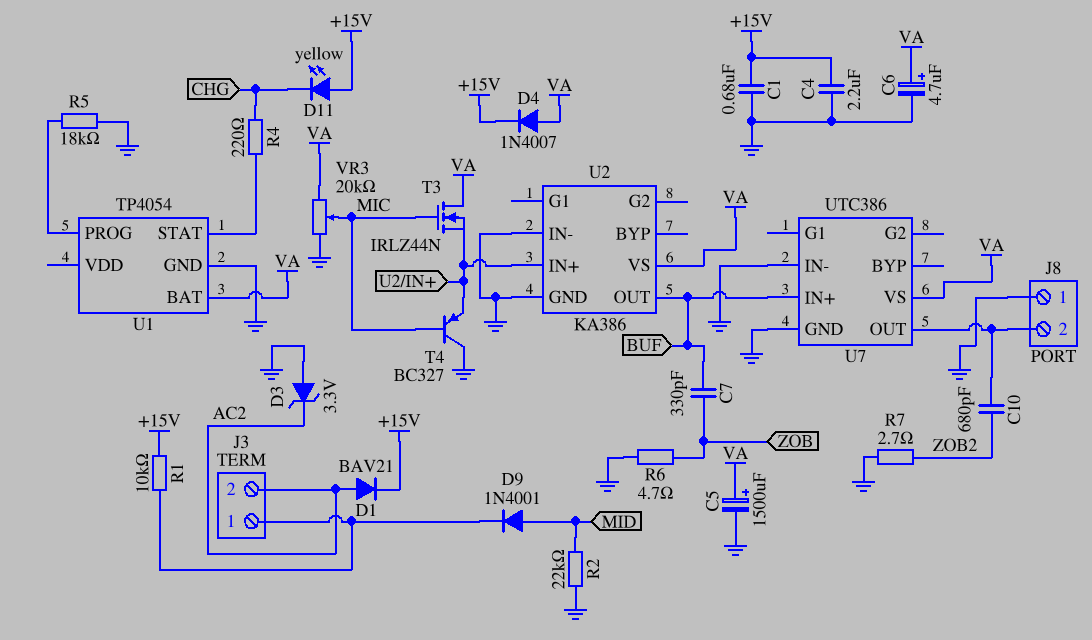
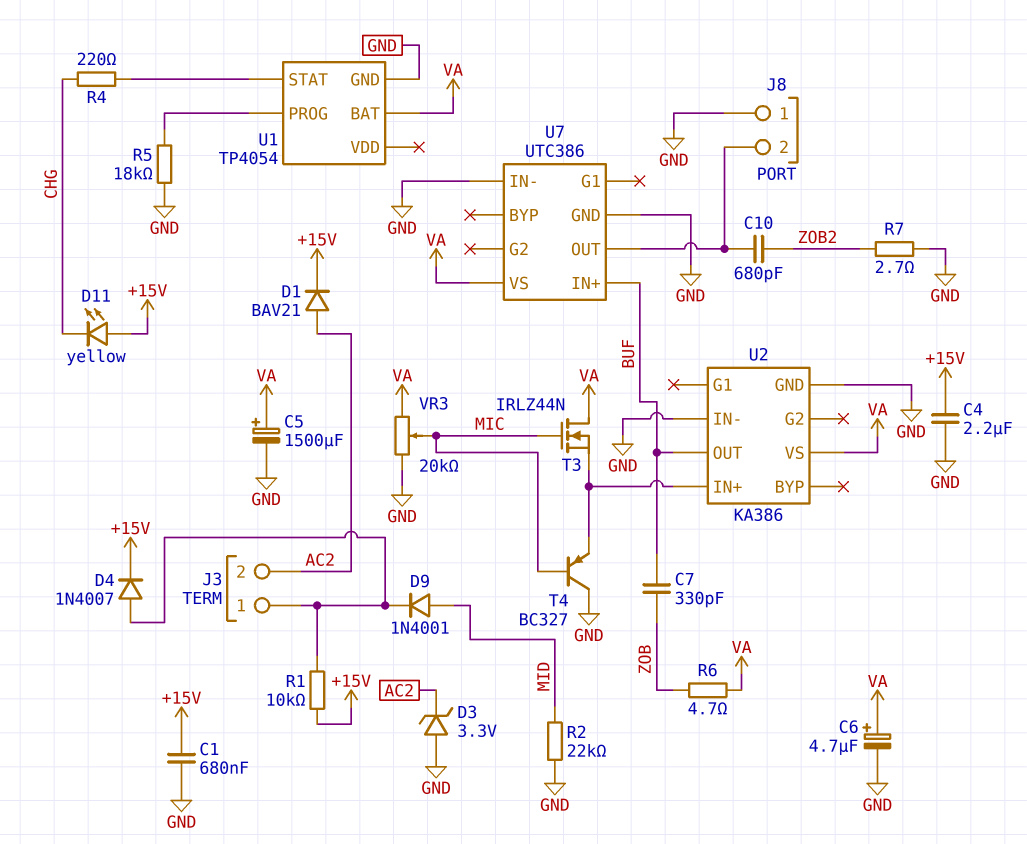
D4: diode 1N4007 (A VA, K +15V) -> diode 1N4007 (A J3/1, K +15V)
R6: 4.7 (GND, ZOB) -> 4.7 (VA, ZOB)

